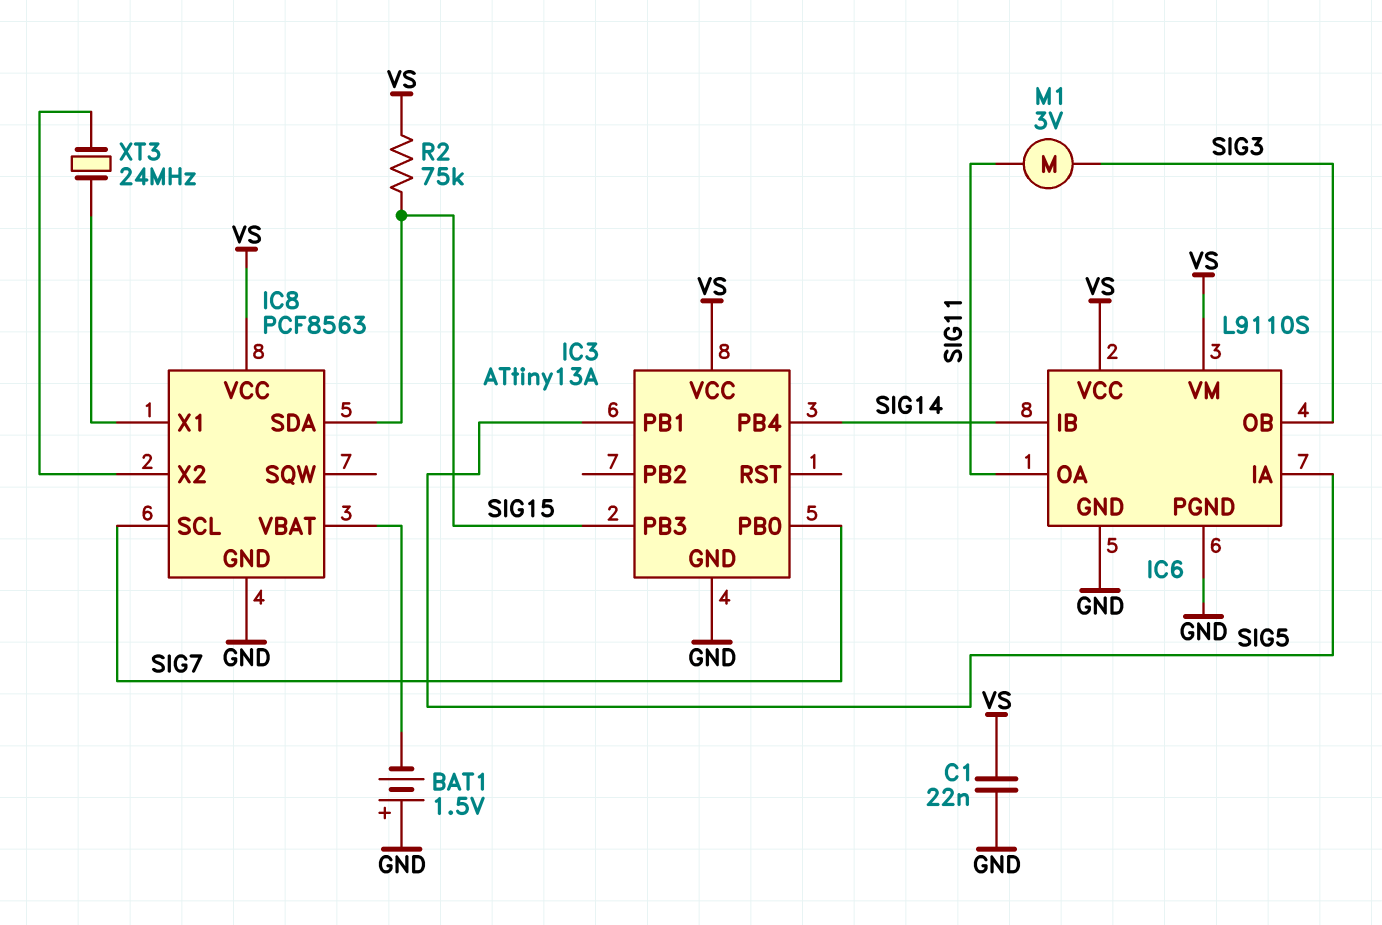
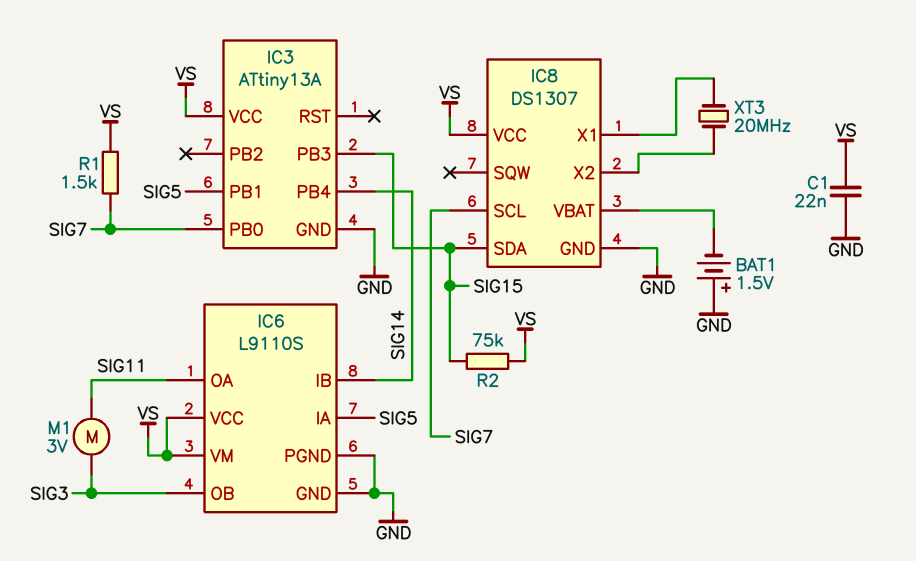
IC8: PCF8563 -> DS1307
R1: none -> 1.5k (SIG7, VS)
XT3: 24MHz (IC8/X1, IC8/X2) -> 20MHz (IC8/X1, IC8/X2)

